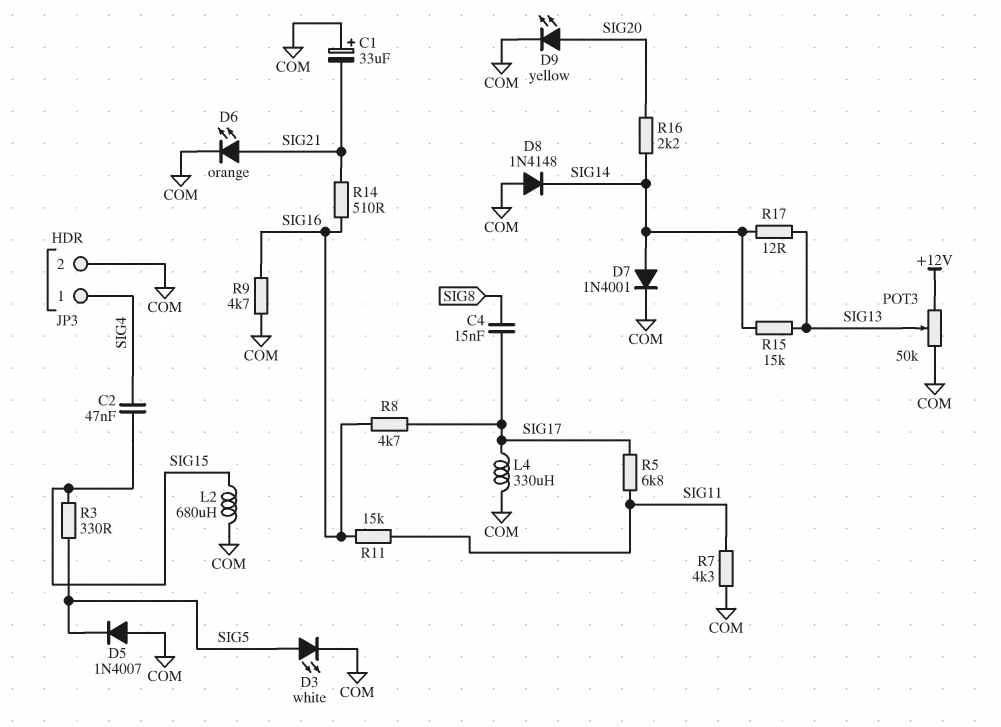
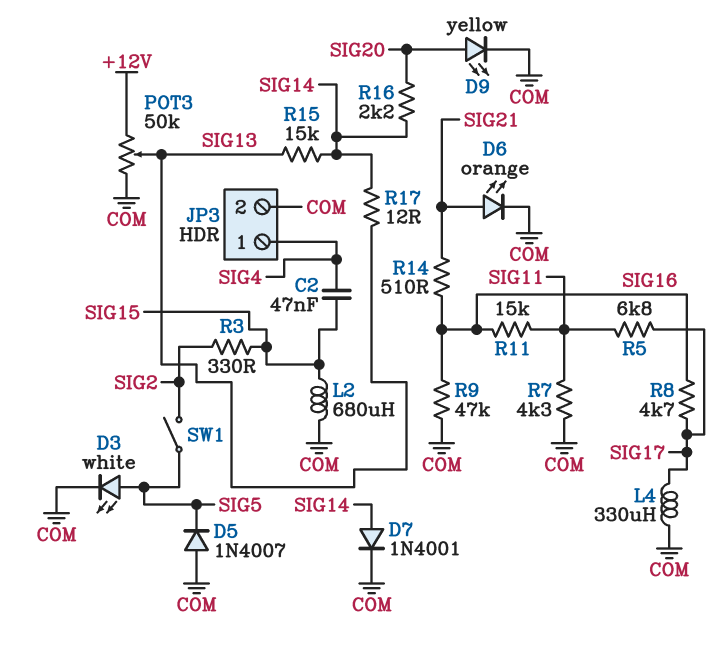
C1: 33uF (plus COM, minus SIG21) -> none
C4: 15nF (SIG8, SIG17) -> none
D8: diode 1N4148 (A COM, K SIG14) -> none
R3: 330 (SIG5, SIG15) -> 330 (SIG2, SIG15)
R9: 4.7k (COM, SIG16) -> 47k (COM, SIG16)
SW1: none -> switch (SIG2, SIG5)

